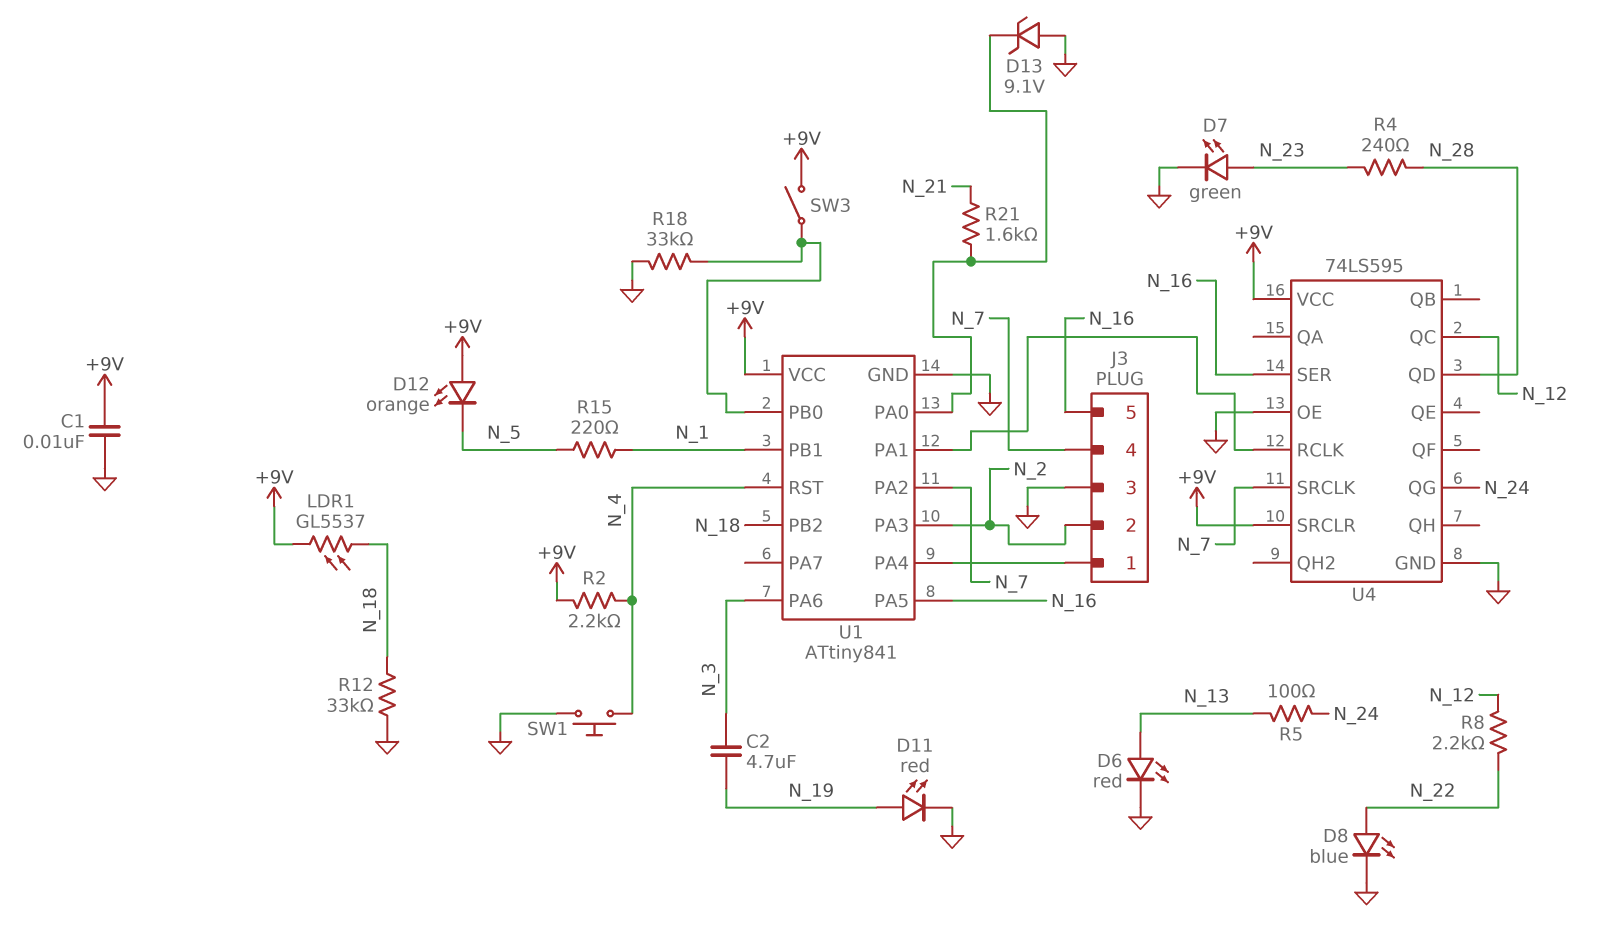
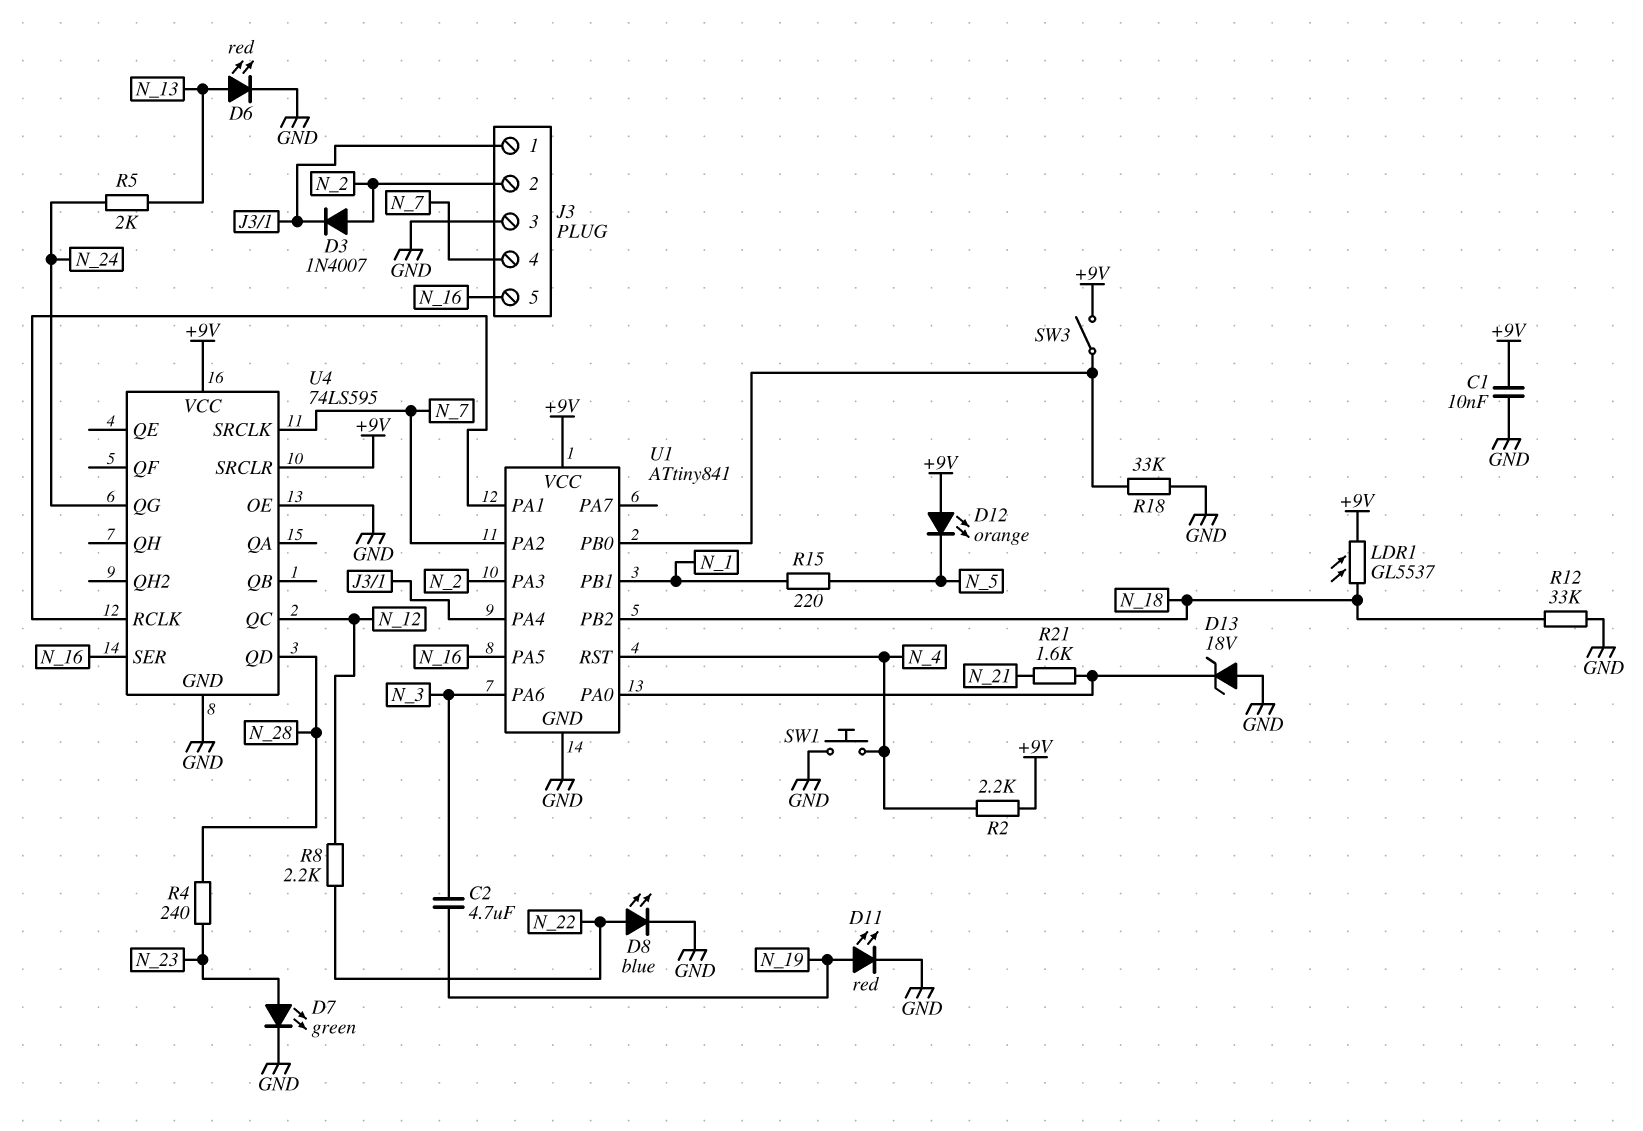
D3: none -> diode 1N4007 (A N_2, K J3/1)
D13: zener 9.1V (A GND, K U1/PA0) -> zener 18V (A GND, K U1/PA0)
R5: 100 (N_13, N_24) -> 2k (N_13, N_24)

